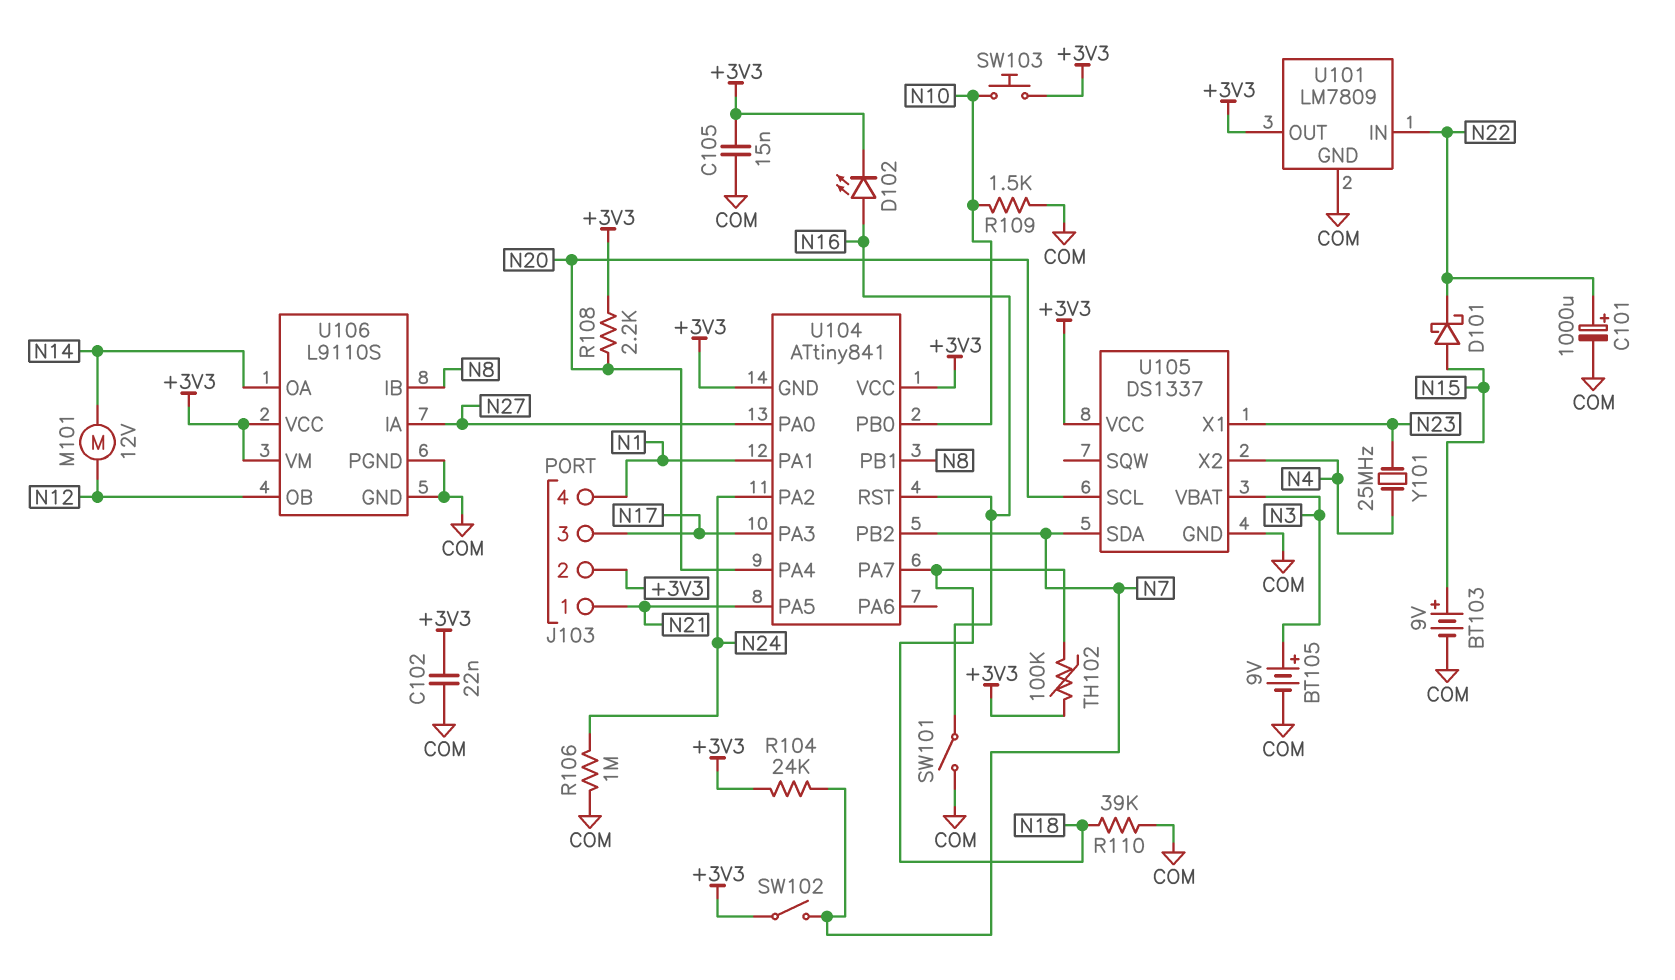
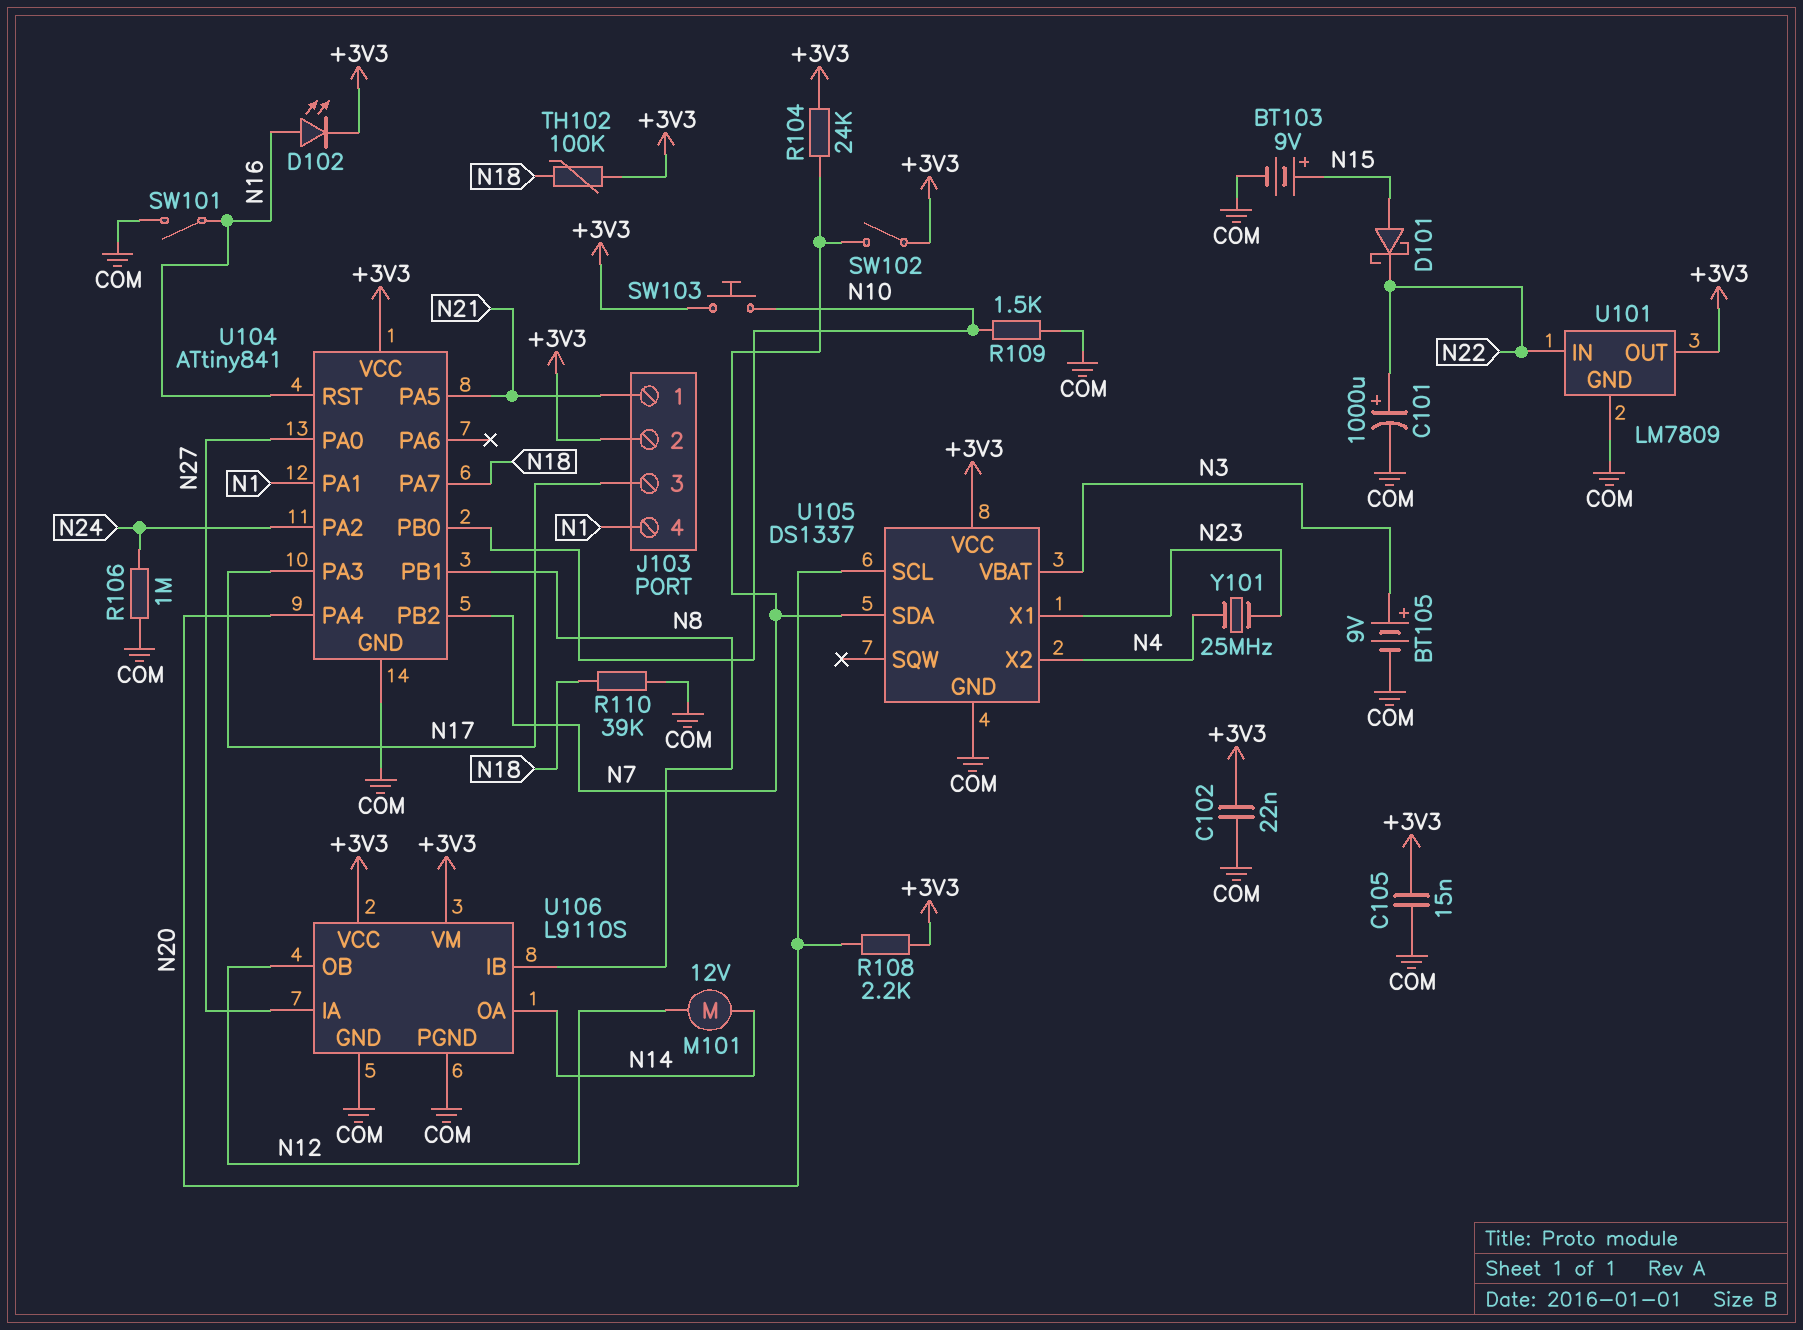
U104 pin GND: +3V3 -> COM

